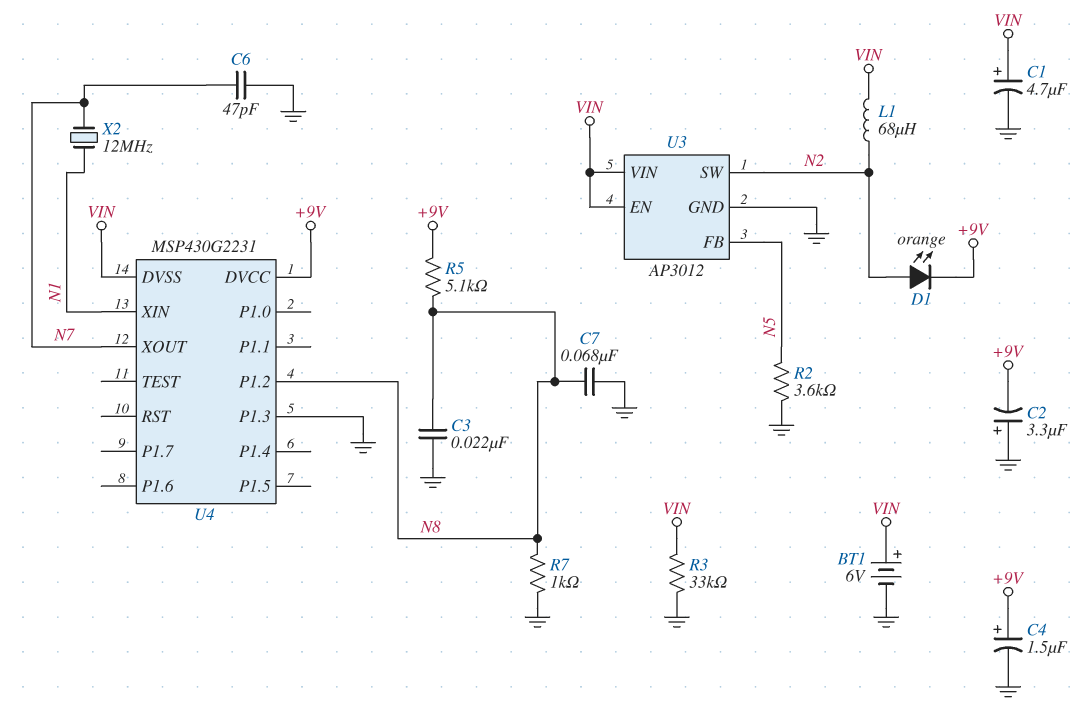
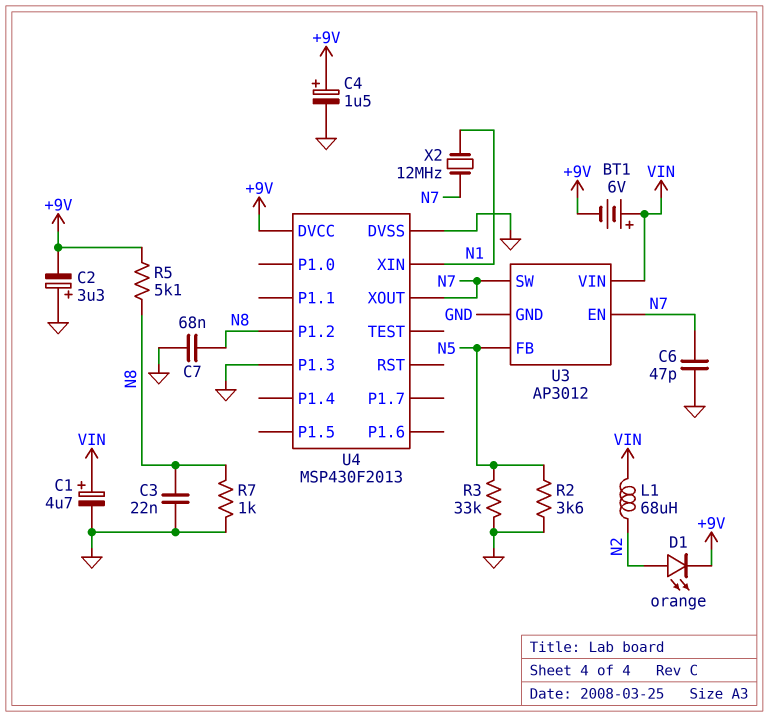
BT1: 6V (plus VIN, minus GND) -> 6V (plus VIN, minus +9V)
R3: 33k (GND, VIN) -> 33k (GND, N5)
U3 pin EN: VIN -> N7
U3 pin SW: N2 -> N7
U4: MSP430G2231 -> MSP430F2013
U4 pin DVSS: VIN -> GND

